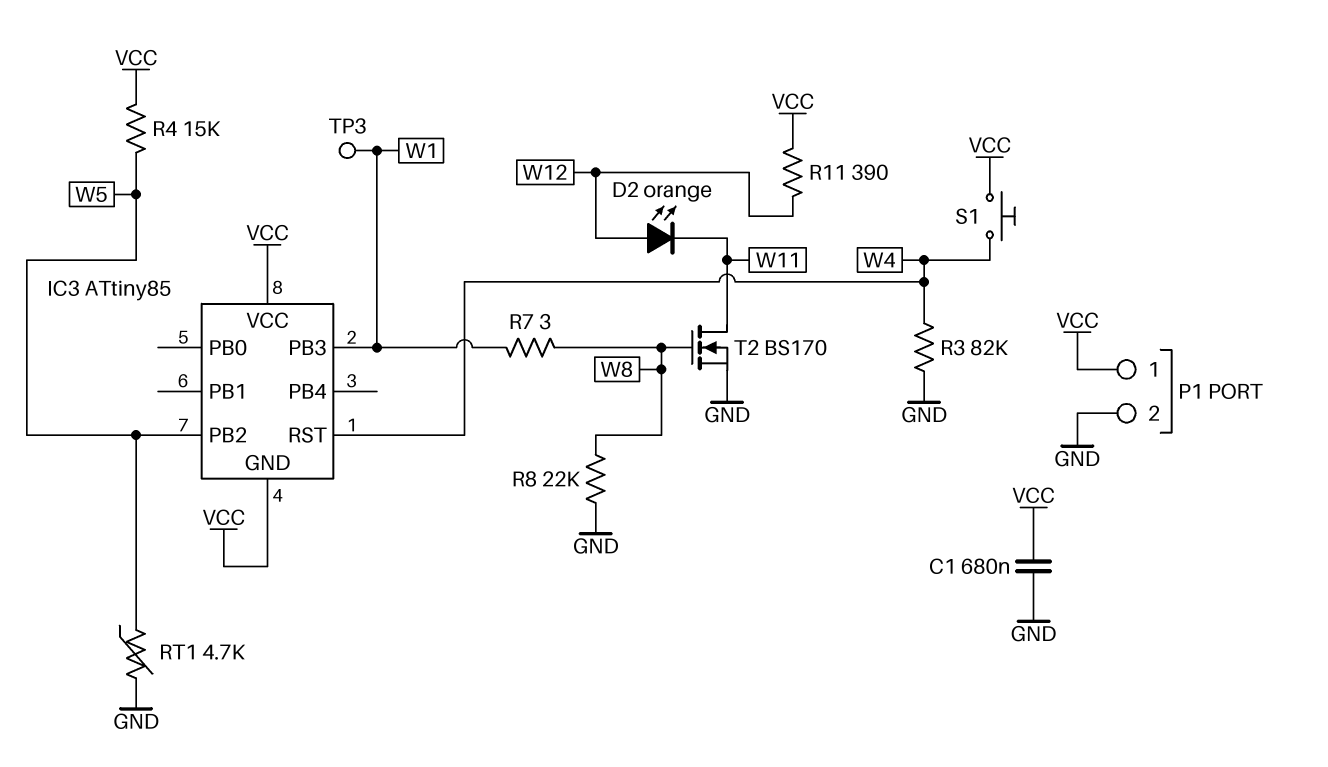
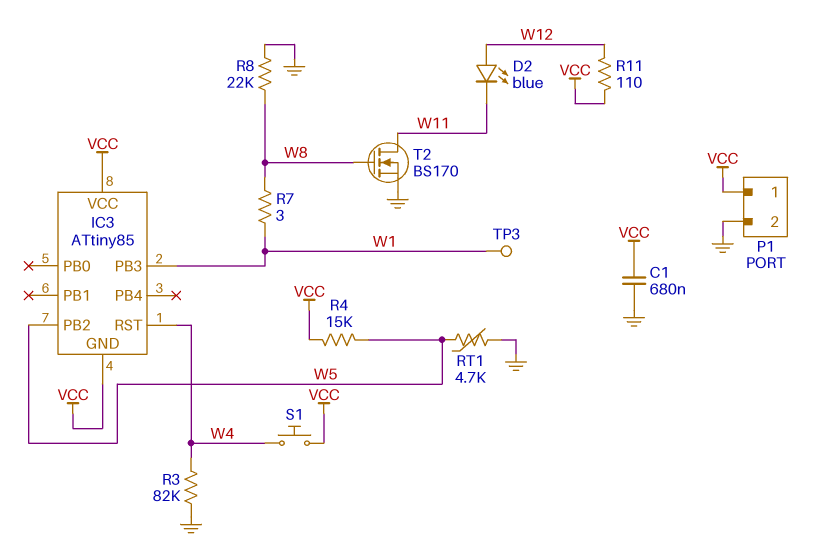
D2: LED orange (A W12, K W11) -> LED blue (A W12, K W11)
R11: 390 (VCC, W12) -> 110 (VCC, W12)

